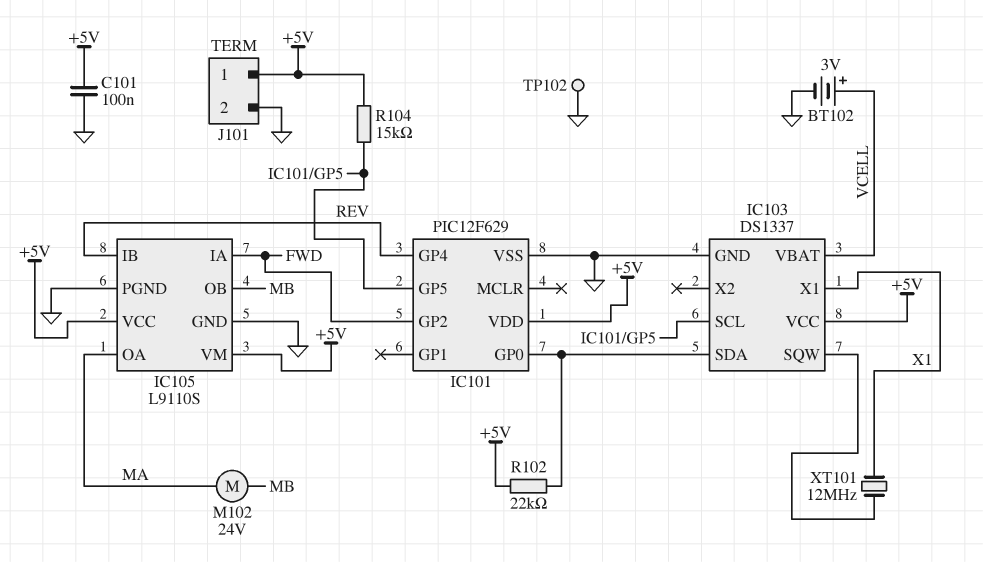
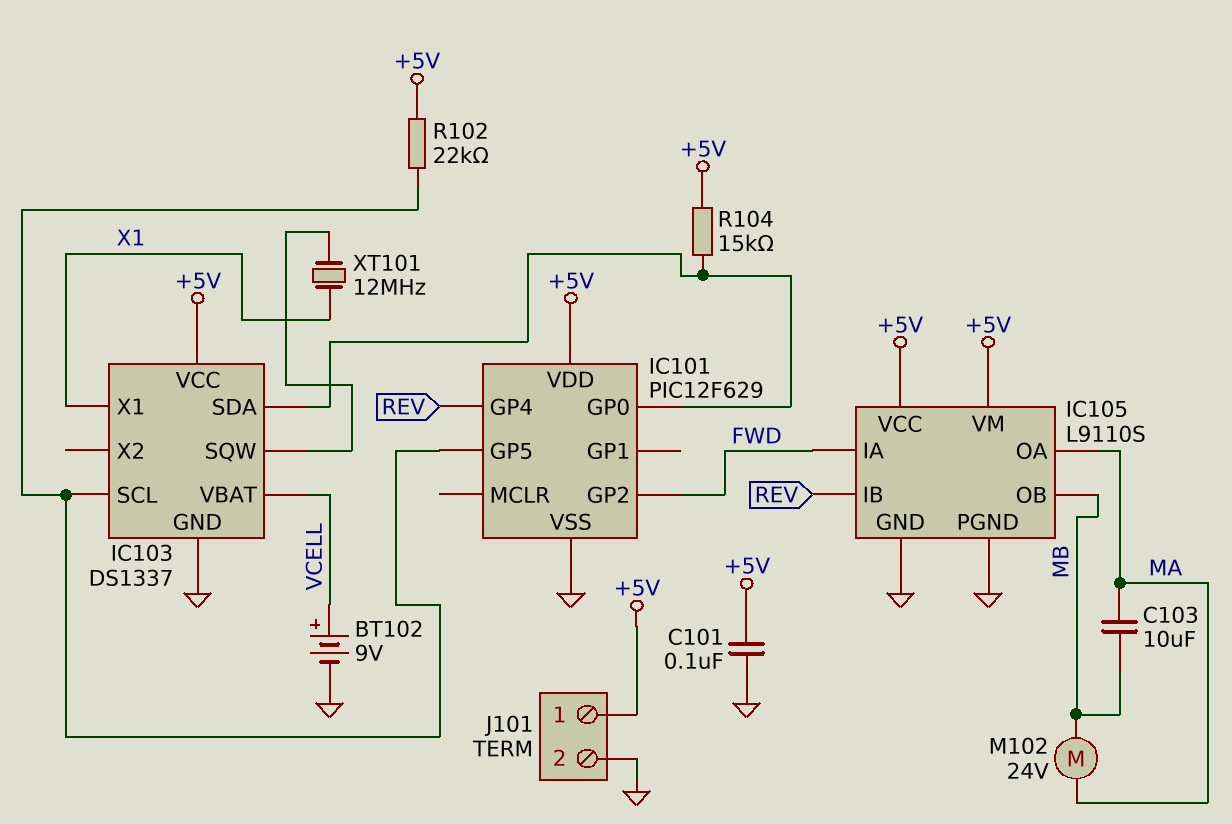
BT102: 3V (plus VCELL, minus GND) -> 9V (plus VCELL, minus GND)
C103: none -> 10uF (MA, MB)
R102: 22k (+5V, IC101/GP0) -> 22k (+5V, IC101/GP5)
R104: 15k (+5V, IC101/GP5) -> 15k (+5V, IC101/GP0)
TP102: test point (GND) -> none

